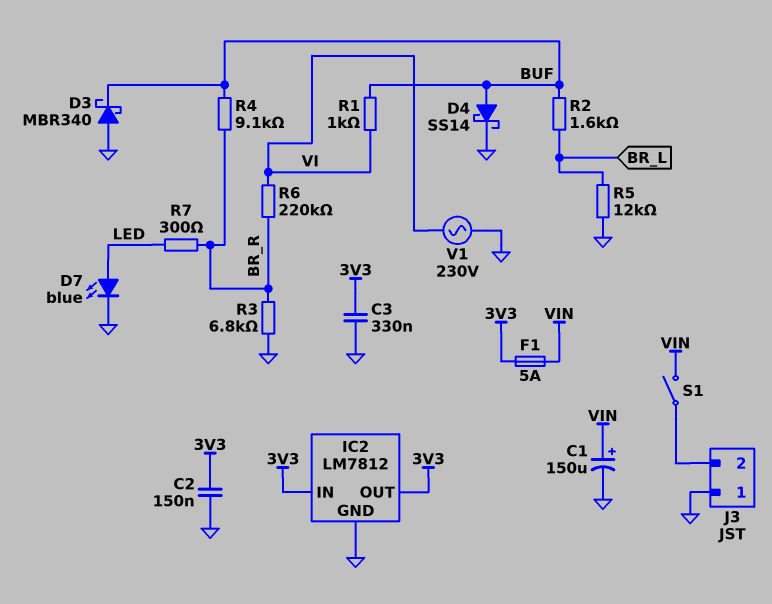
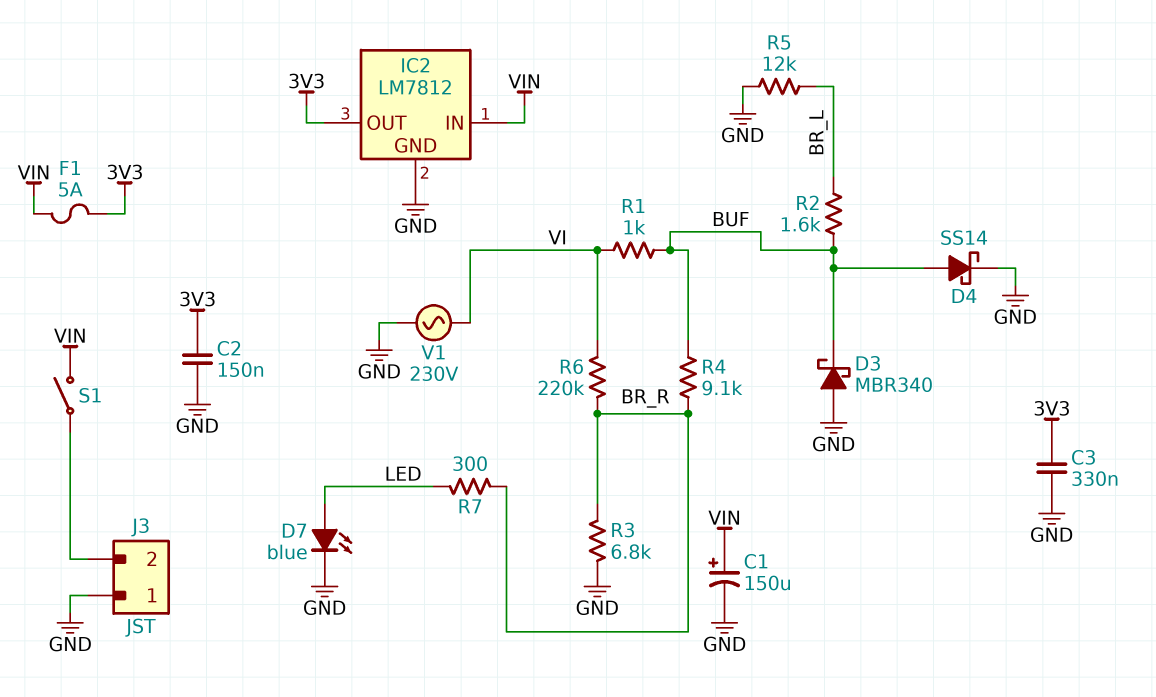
IC2 pin IN: 3V3 -> VIN

